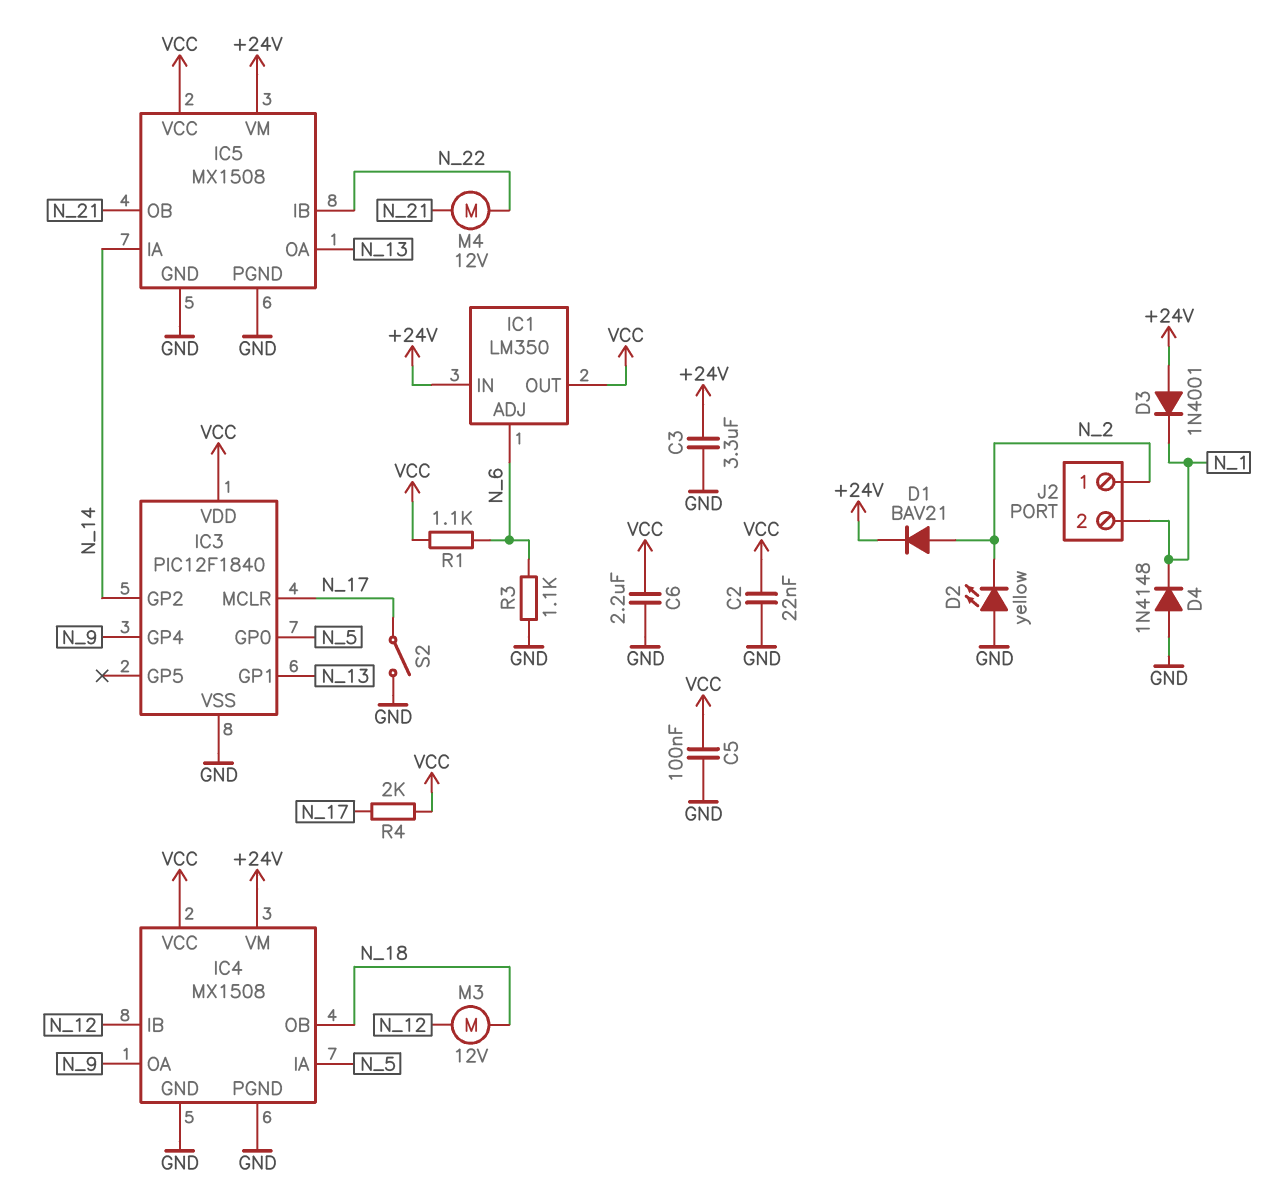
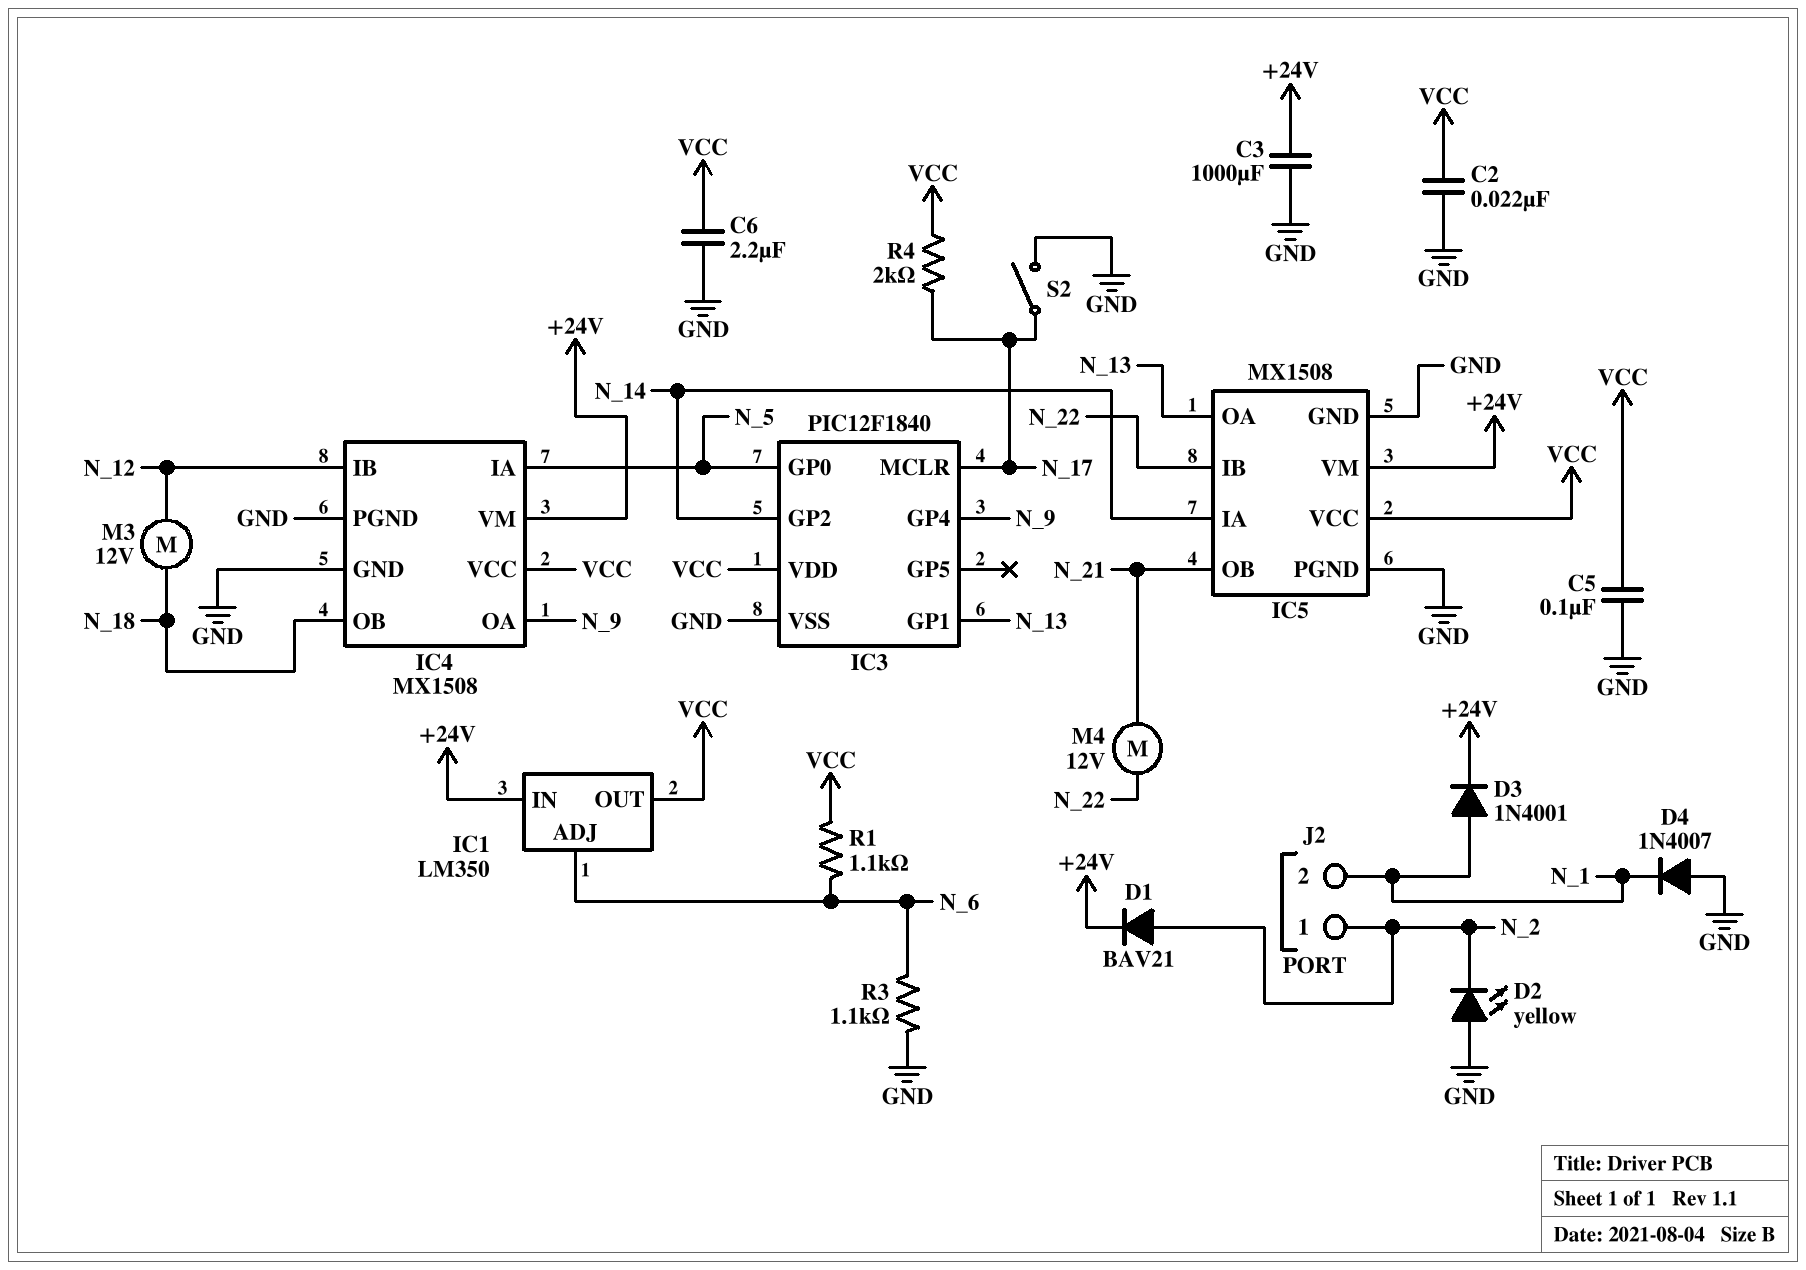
C3: 3.3uF (+24V, GND) -> 1000uF (+24V, GND)
D3: diode 1N4001 (A +24V, K N_1) -> diode 1N4001 (A N_1, K +24V)
D4: diode 1N4148 (A GND, K N_1) -> diode 1N4007 (A GND, K N_1)

